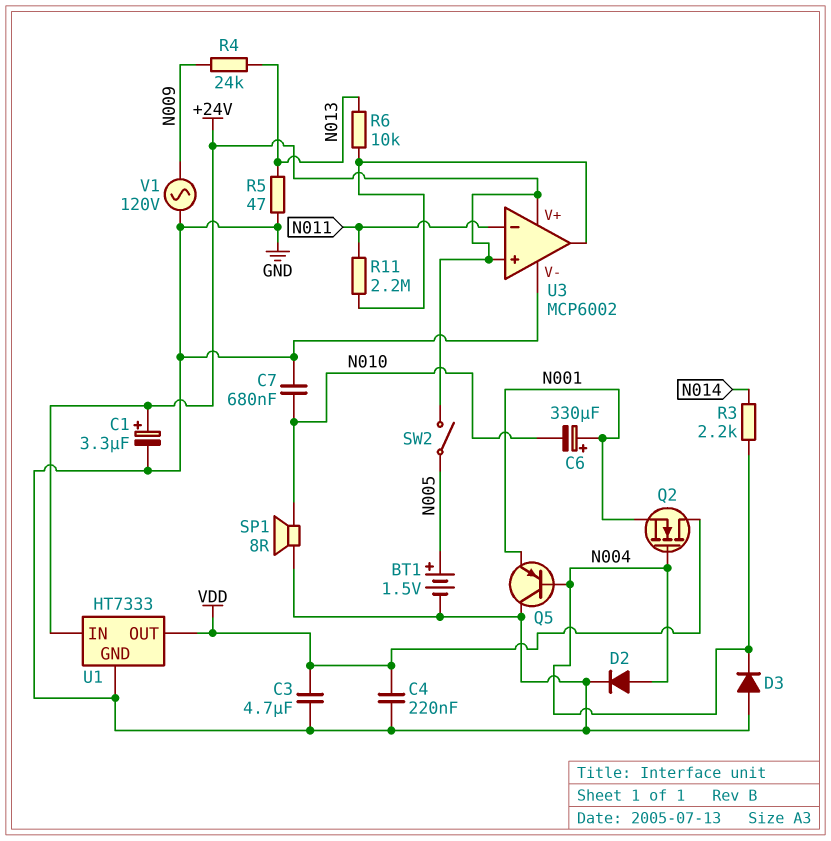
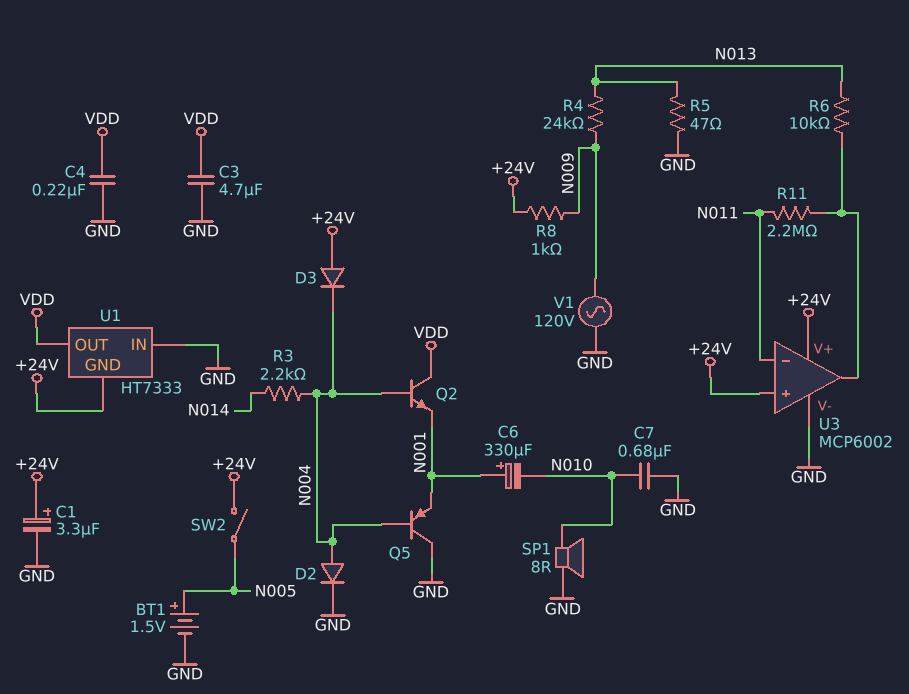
D3: diode (A GND, K N004) -> diode (A +24V, K N004)
Q2: NMOS (G N004, D VDD, S N001) -> NPN (B N004, C VDD, E N001)
R8: none -> 1k (+24V, N009)
U1 pin GND: GND -> +24V
U1 pin IN: +24V -> GND

